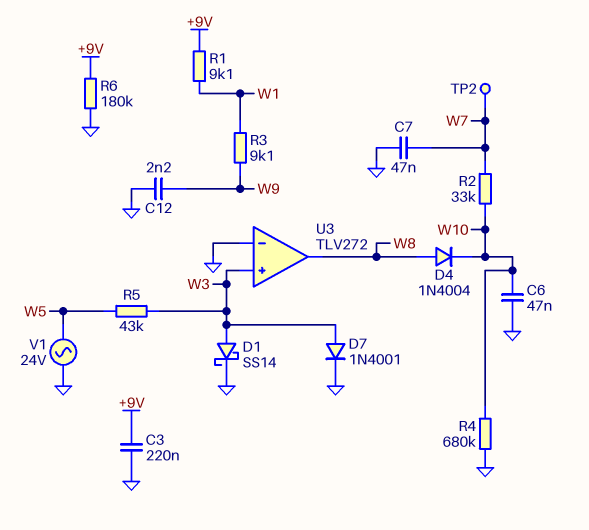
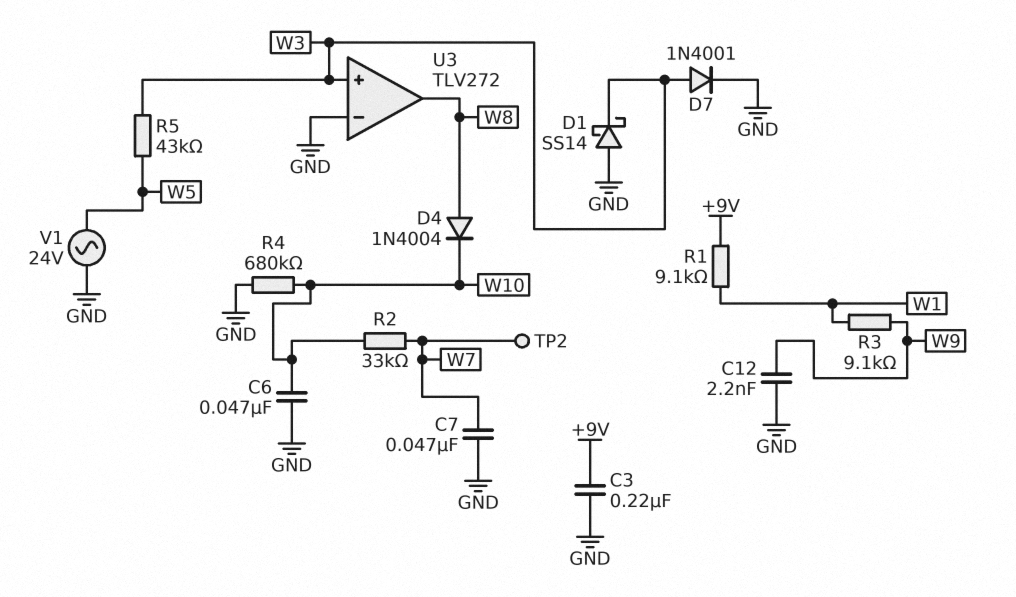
D1: schottky SS14 (A W3, K GND) -> schottky SS14 (A GND, K W3)
R6: 180k (+9V, GND) -> none

